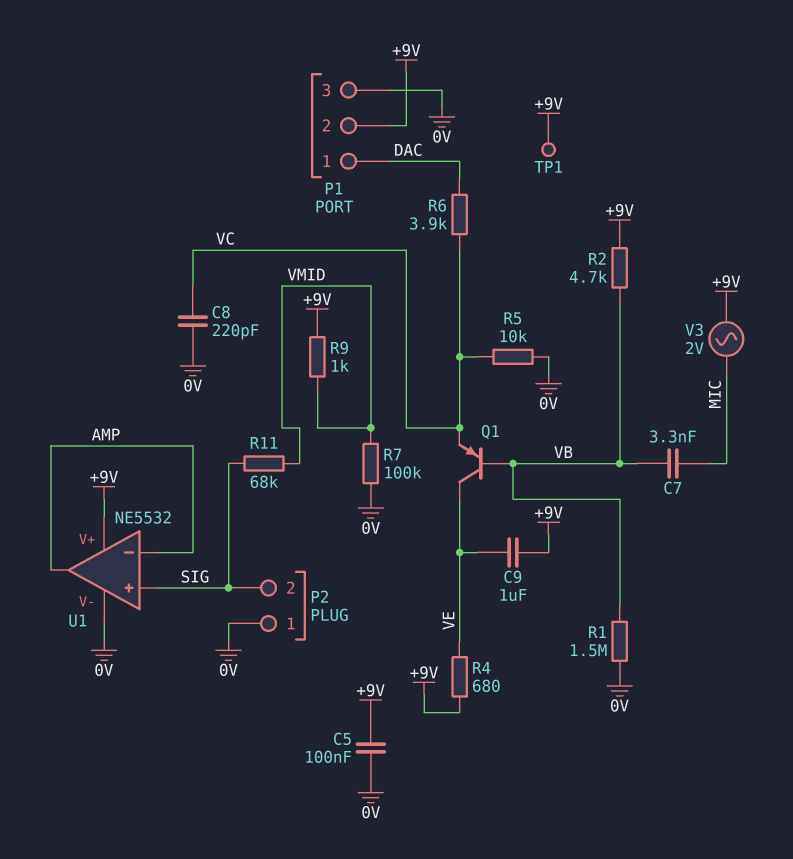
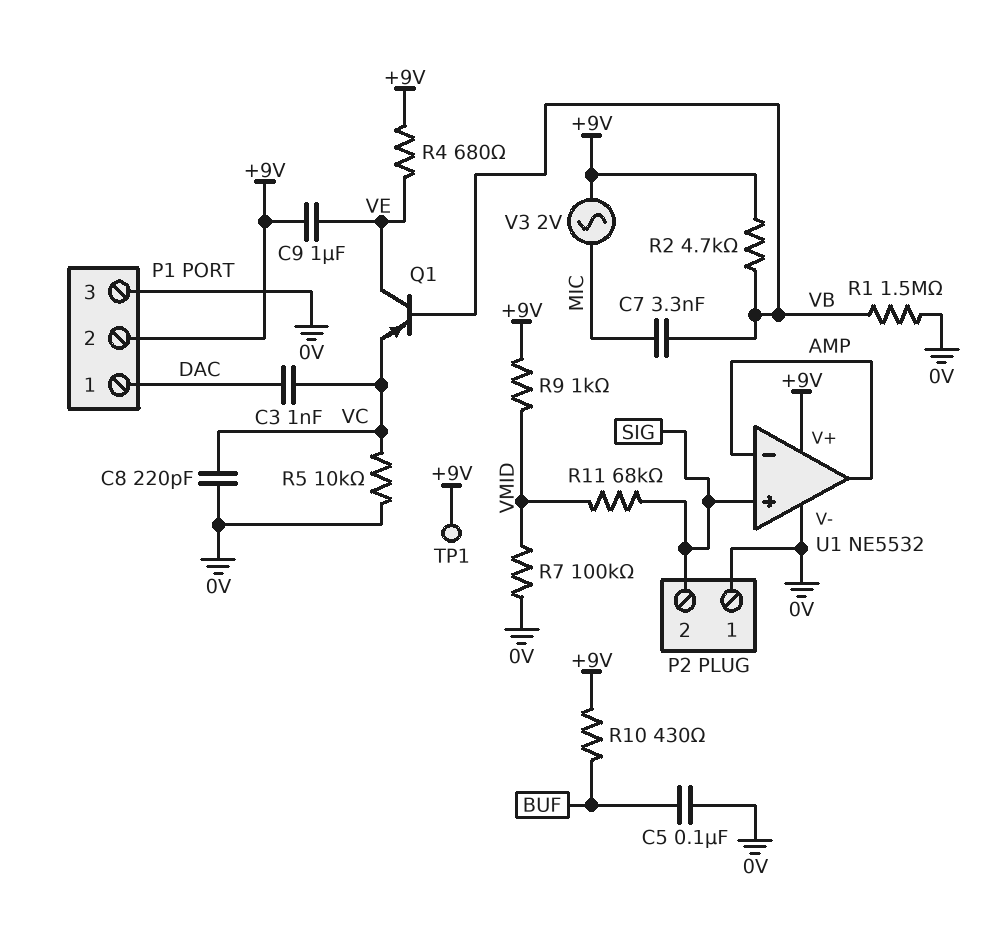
C3: none -> 1nF (DAC, VC)
C5: 100nF (+9V, 0V) -> 100nF (0V, BUF)
R6: 3.9k (DAC, VC) -> none
R10: none -> 430 (+9V, BUF)

